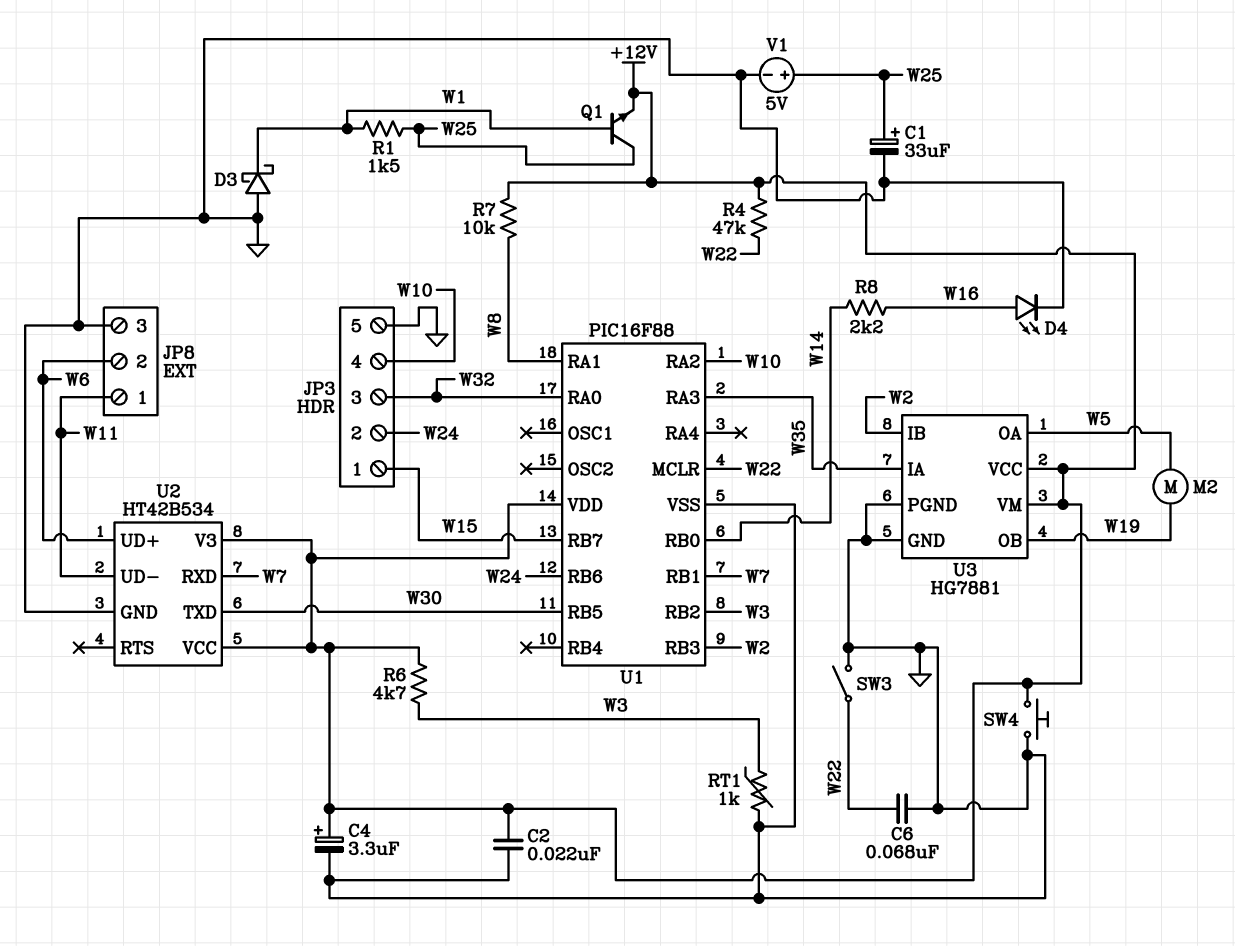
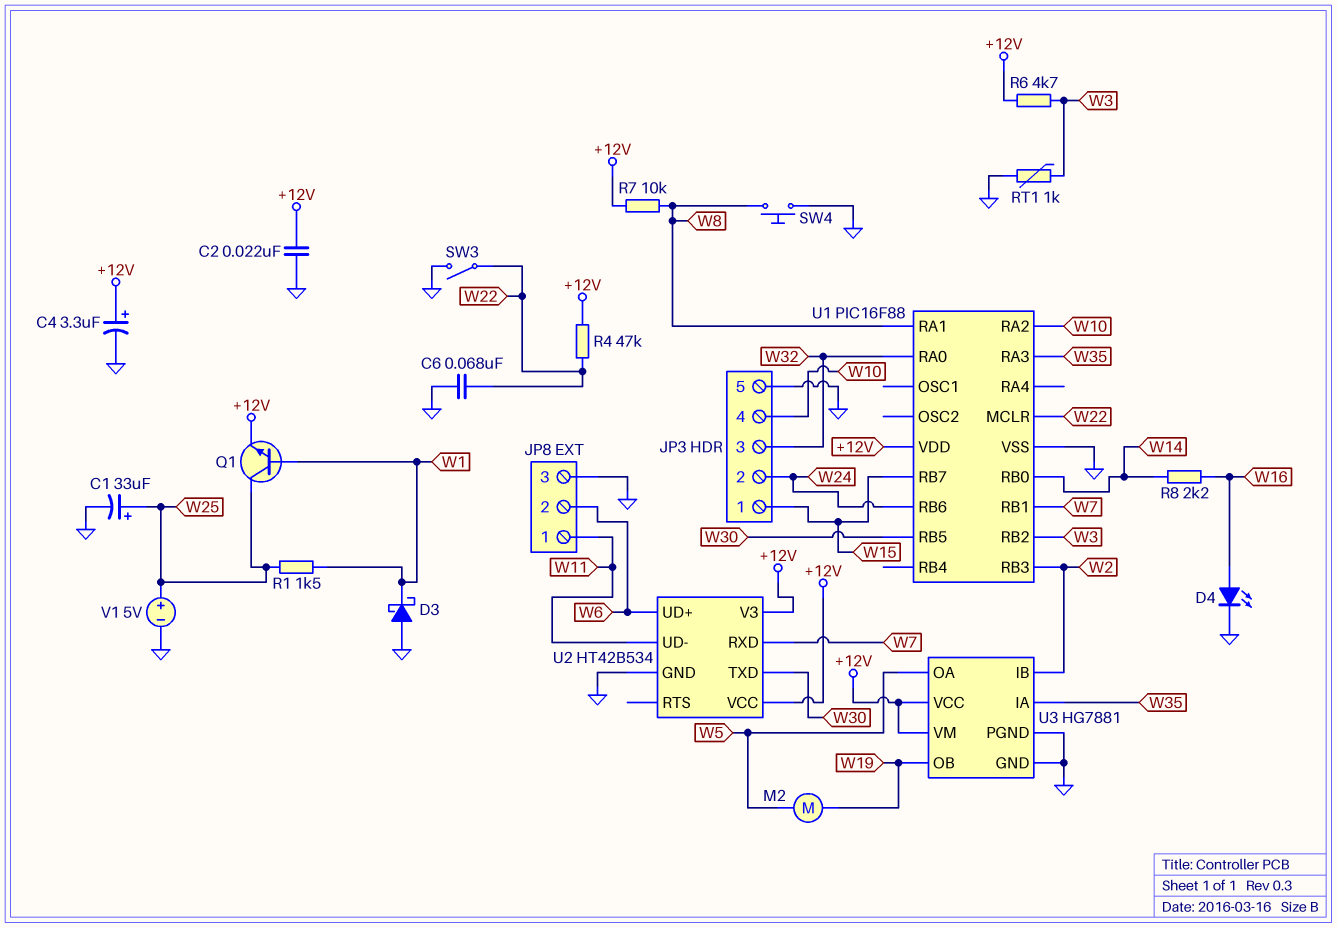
SW4: button (+12V, GND) -> button (GND, W8)

